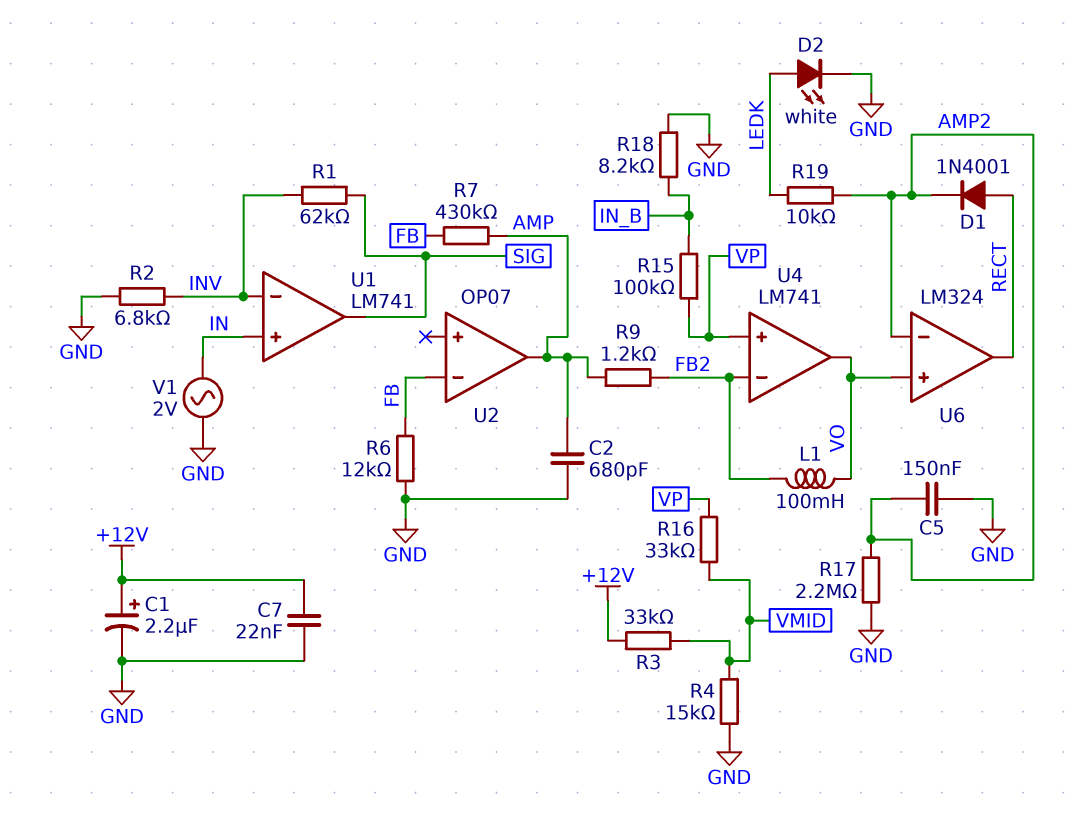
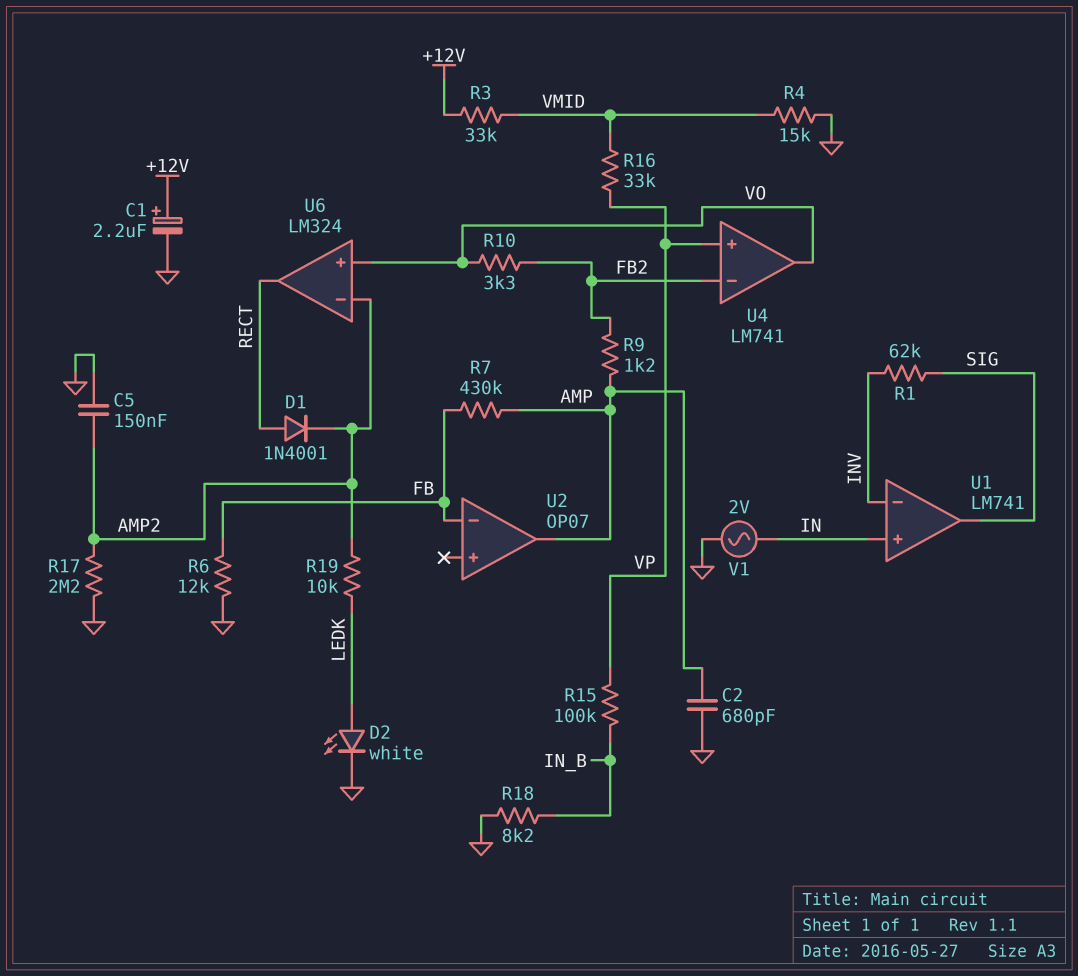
C7: 22nF (+12V, GND) -> none
L1: 100mH (FB2, VO) -> none
R2: 6.8k (GND, INV) -> none
R10: none -> 3.3k (FB2, VO)

